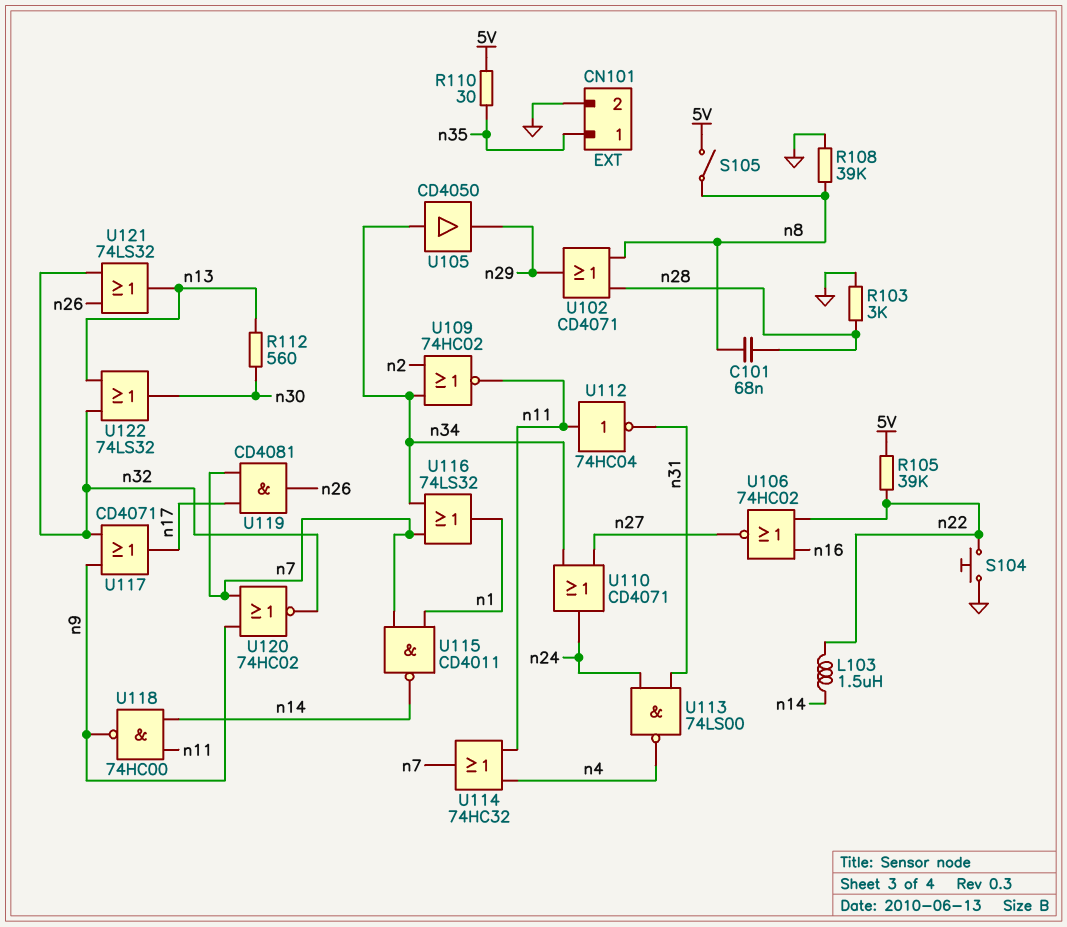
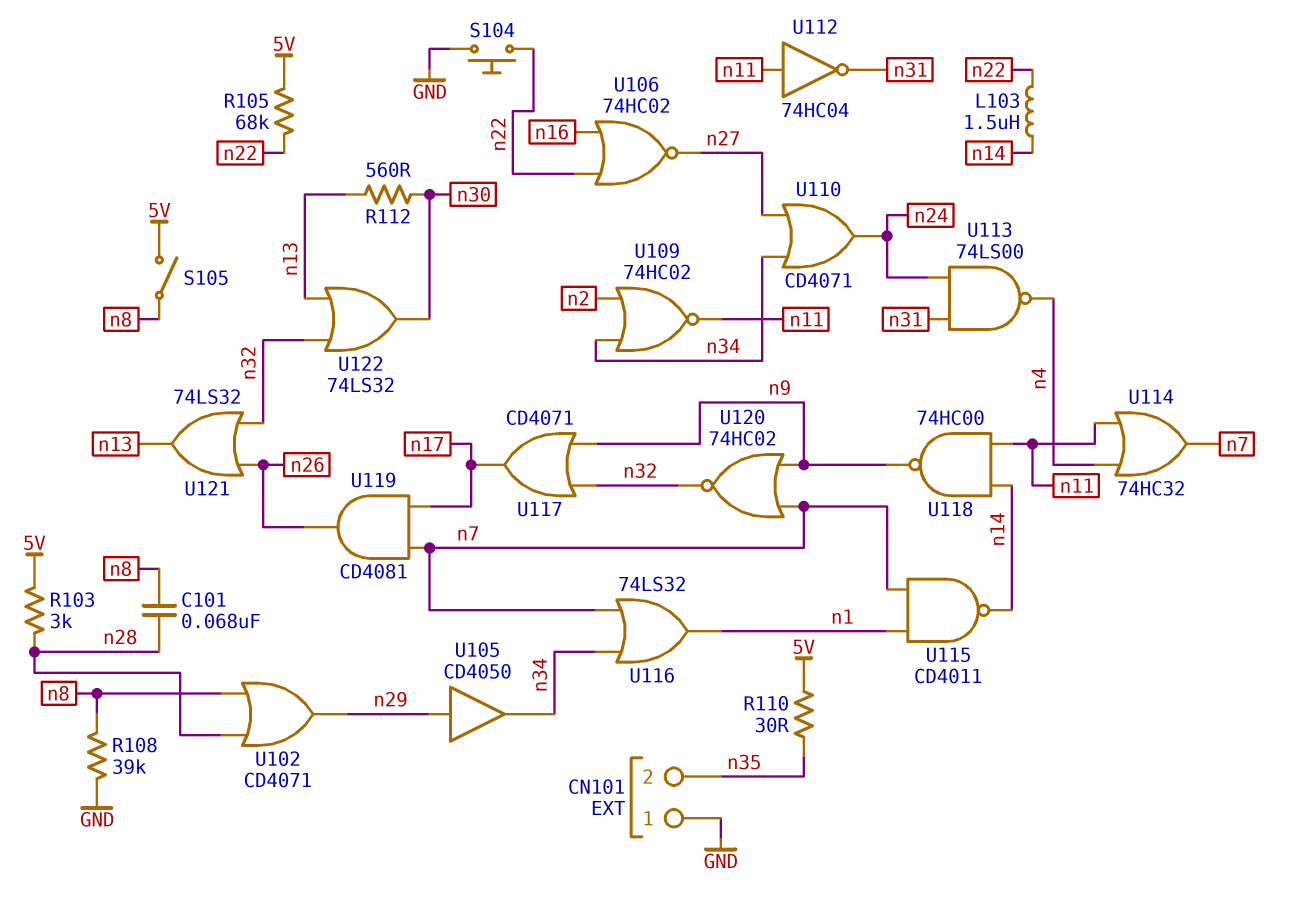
CN101 pin 1: n35 -> GND
CN101 pin 2: GND -> n35
R103: 3k (GND, n28) -> 3k (5V, n28)
R105: 39k (5V, n22) -> 68k (5V, n22)
U105: buffer CD4050 (in n34, out n29) -> buffer CD4050 (in n29, out n34)

